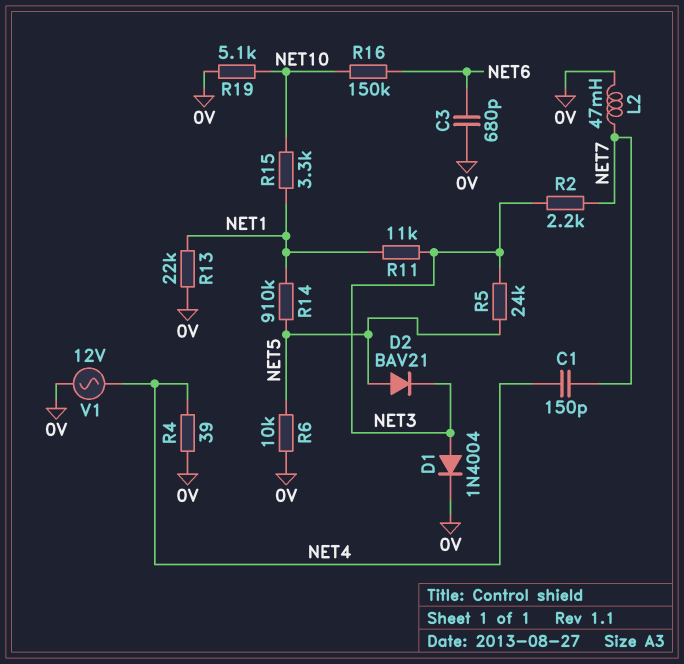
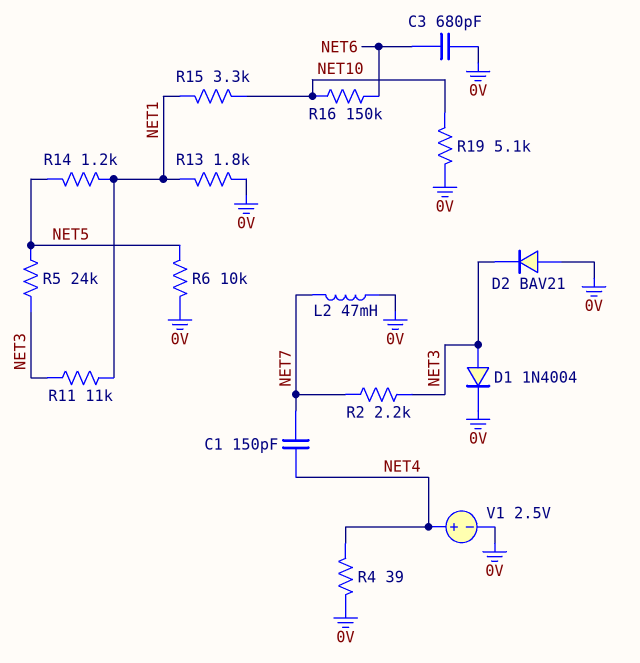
D2: diode BAV21 (A NET5, K NET3) -> diode BAV21 (A 0V, K NET3)
R13: 22k (0V, NET1) -> 1.8k (0V, NET1)
R14: 910k (NET1, NET5) -> 1.2k (NET1, NET5)
V1: AC 12V (0V, NET4) -> 2.5V (plus NET4, minus 0V)

